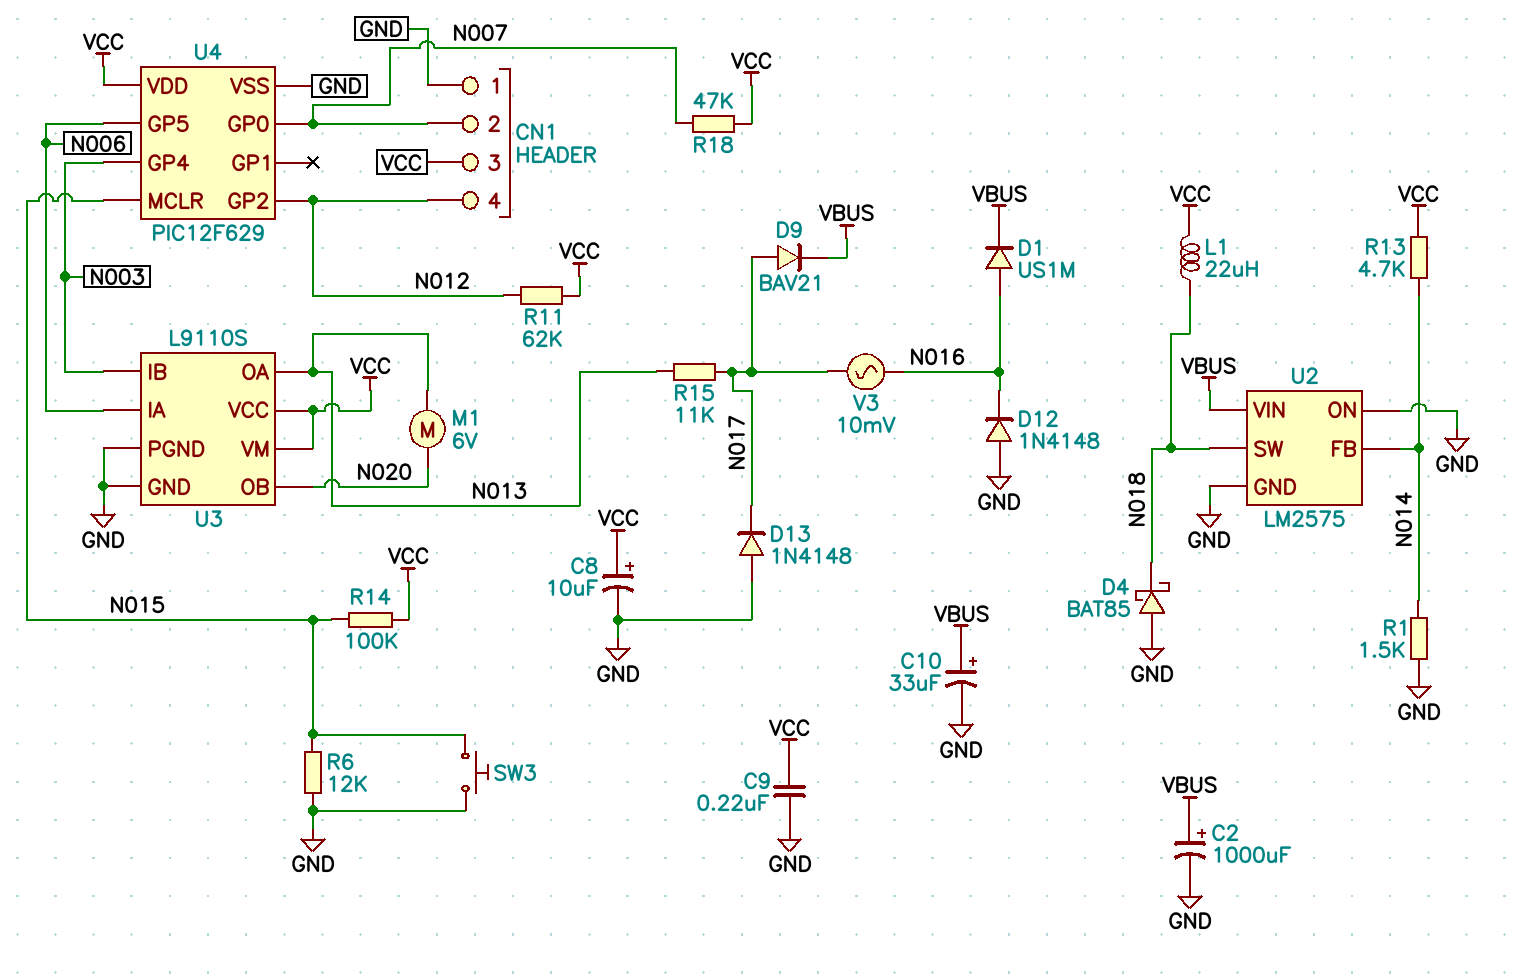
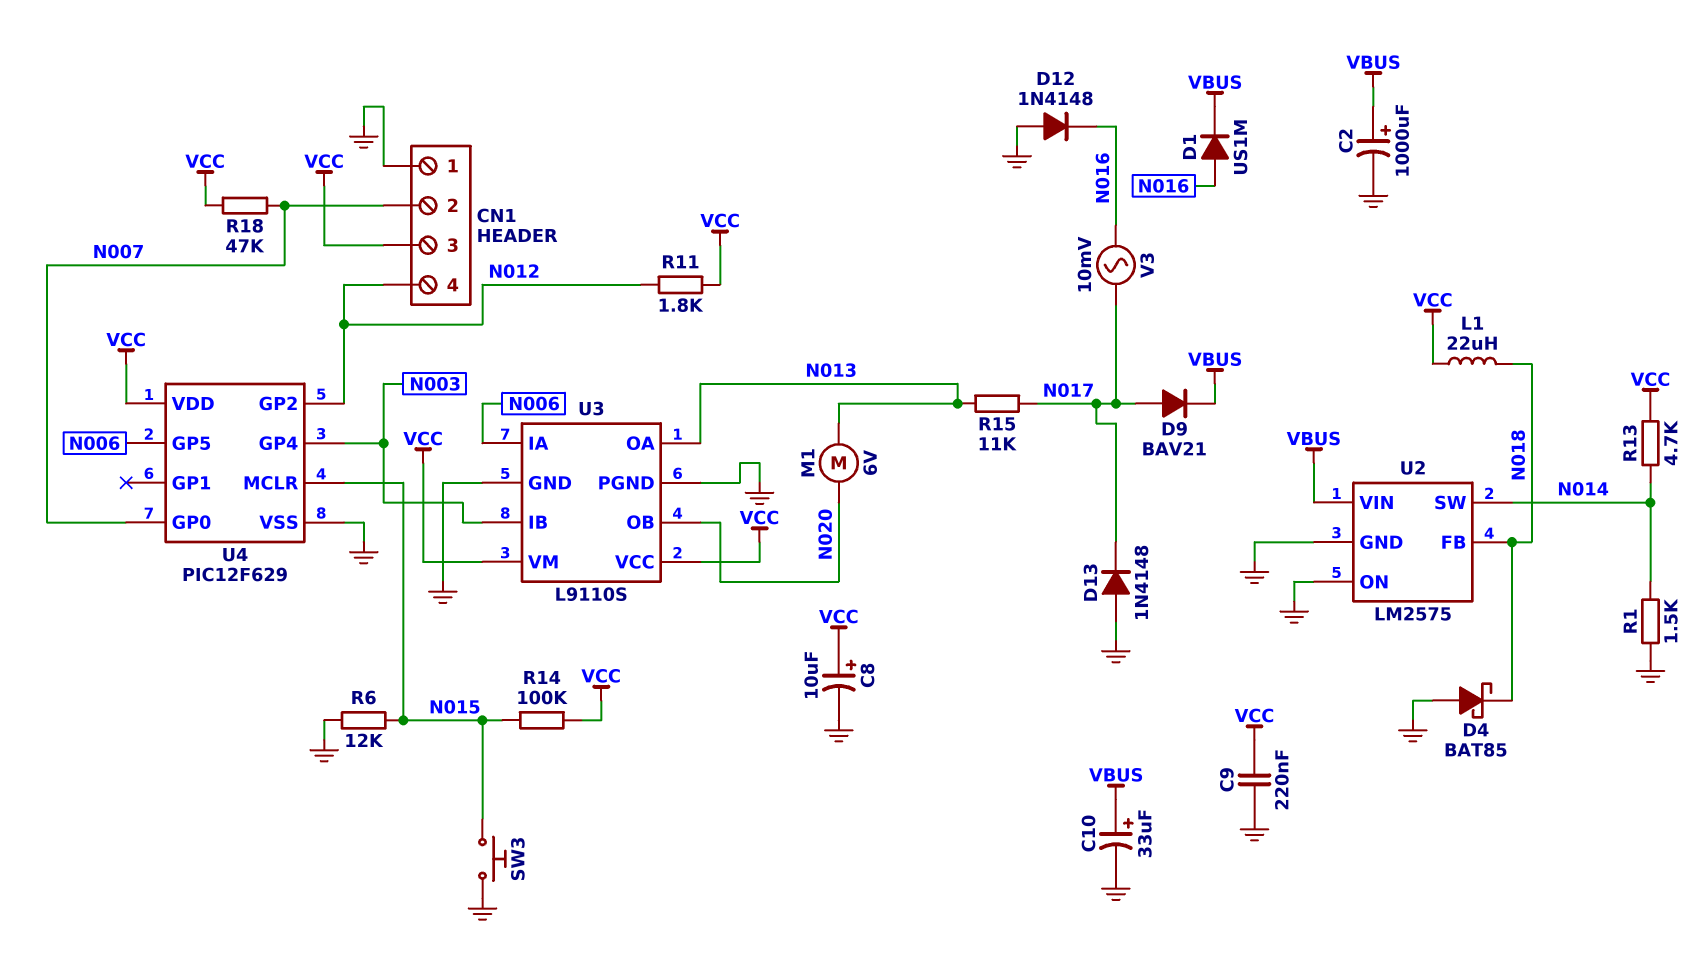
R11: 62k (N012, VCC) -> 1.8k (N012, VCC)
U2 pin FB: N014 -> N018
U2 pin SW: N018 -> N014

